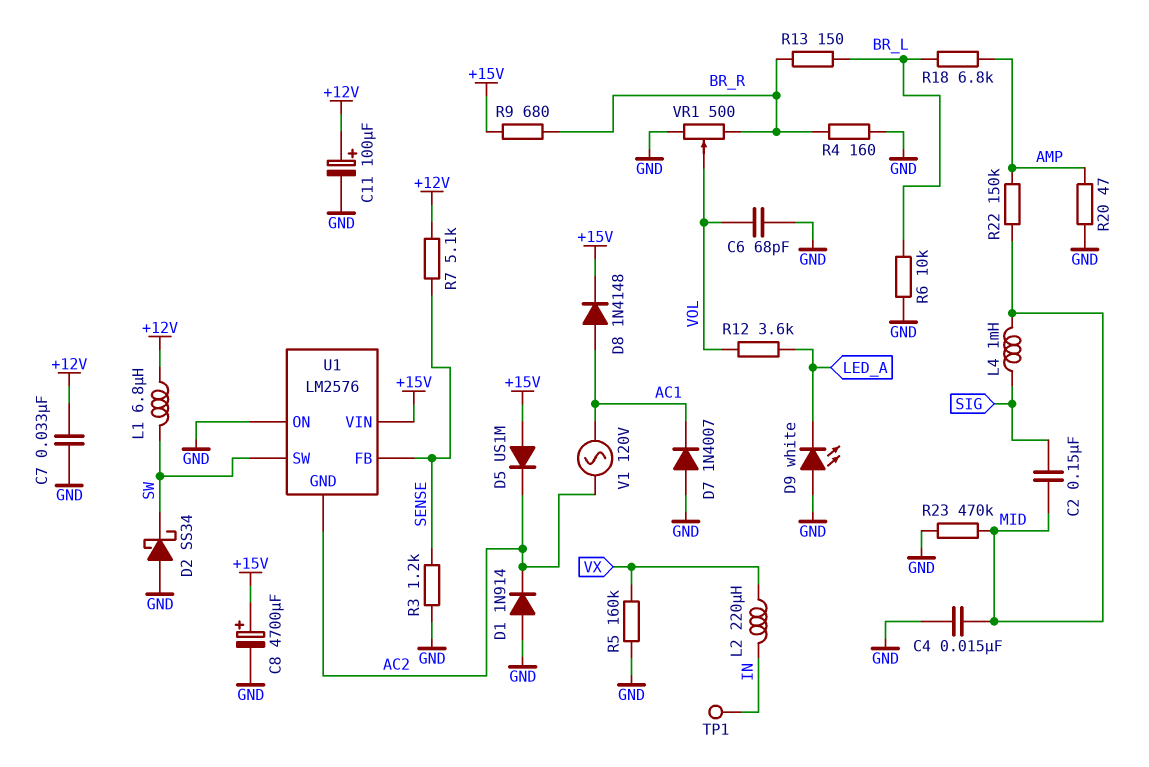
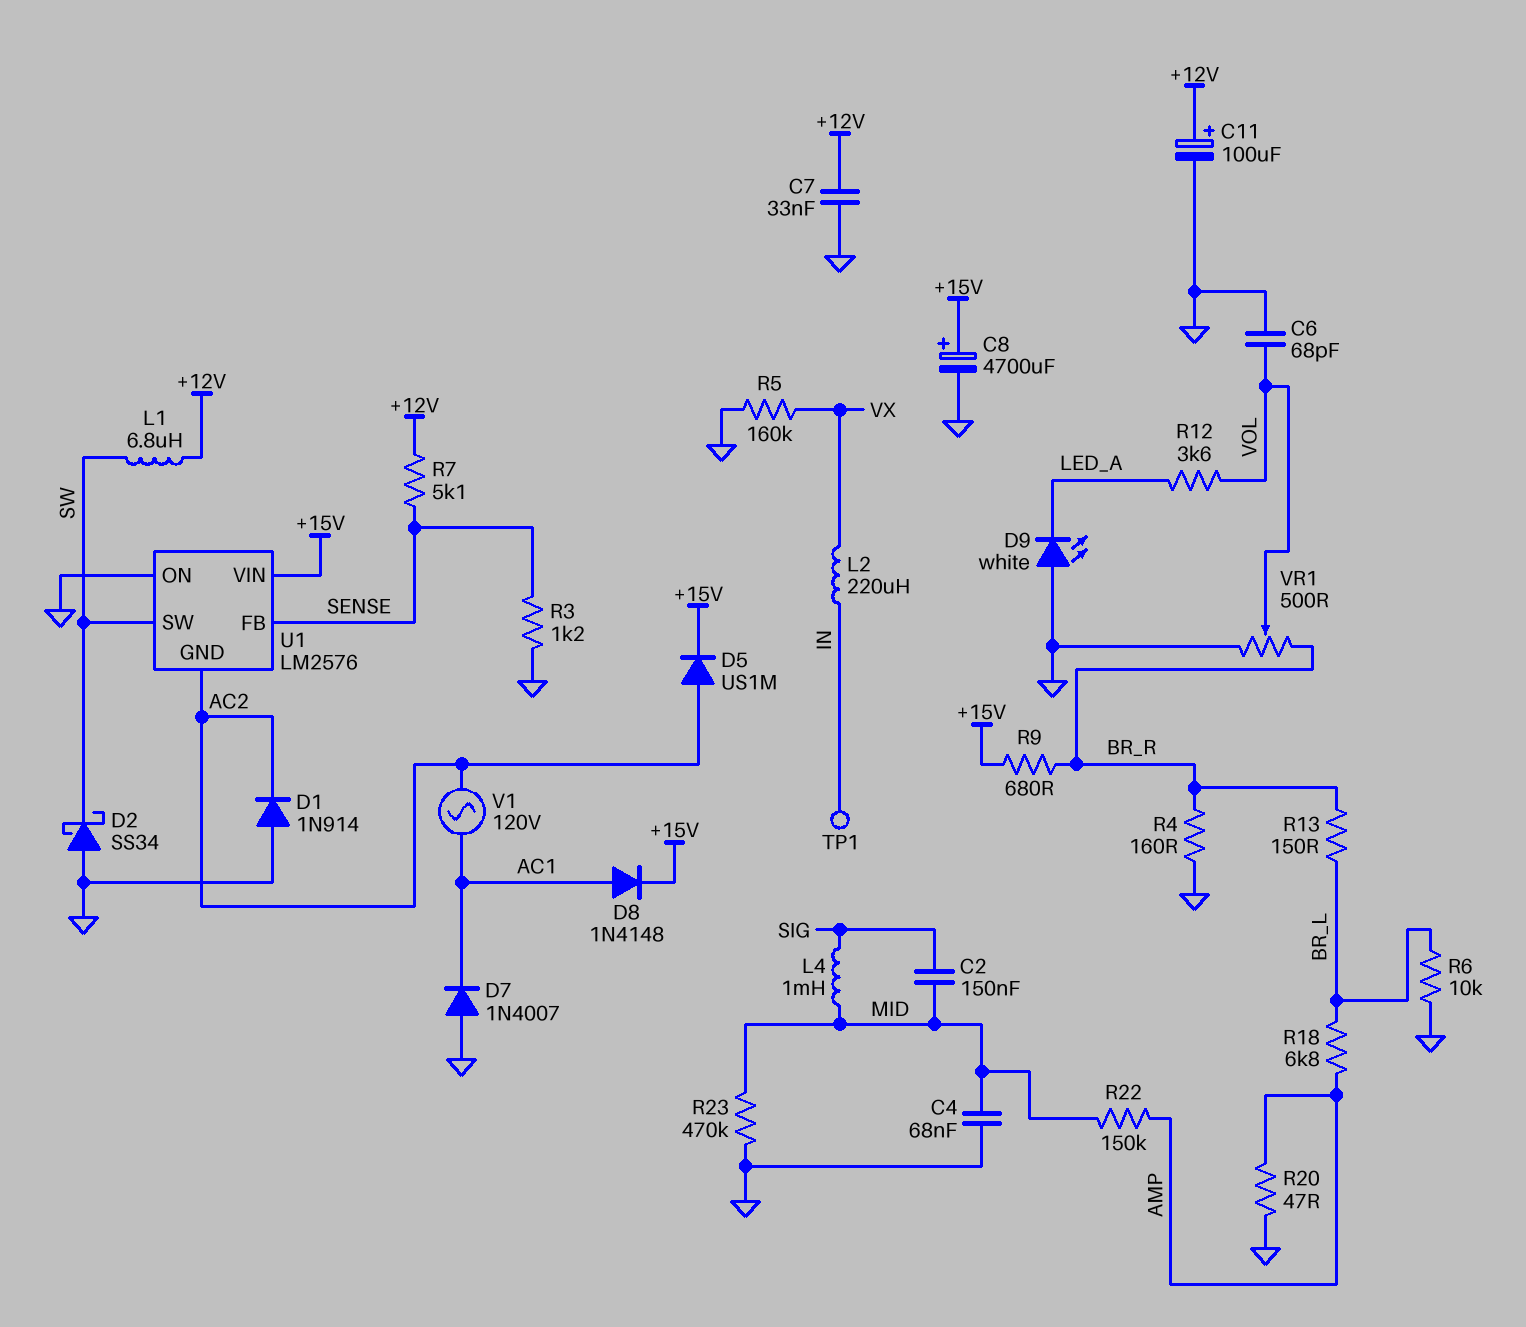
C4: 15nF (GND, MID) -> 68nF (GND, MID)
D5: diode US1M (A +15V, K AC2) -> diode US1M (A AC2, K +15V)

